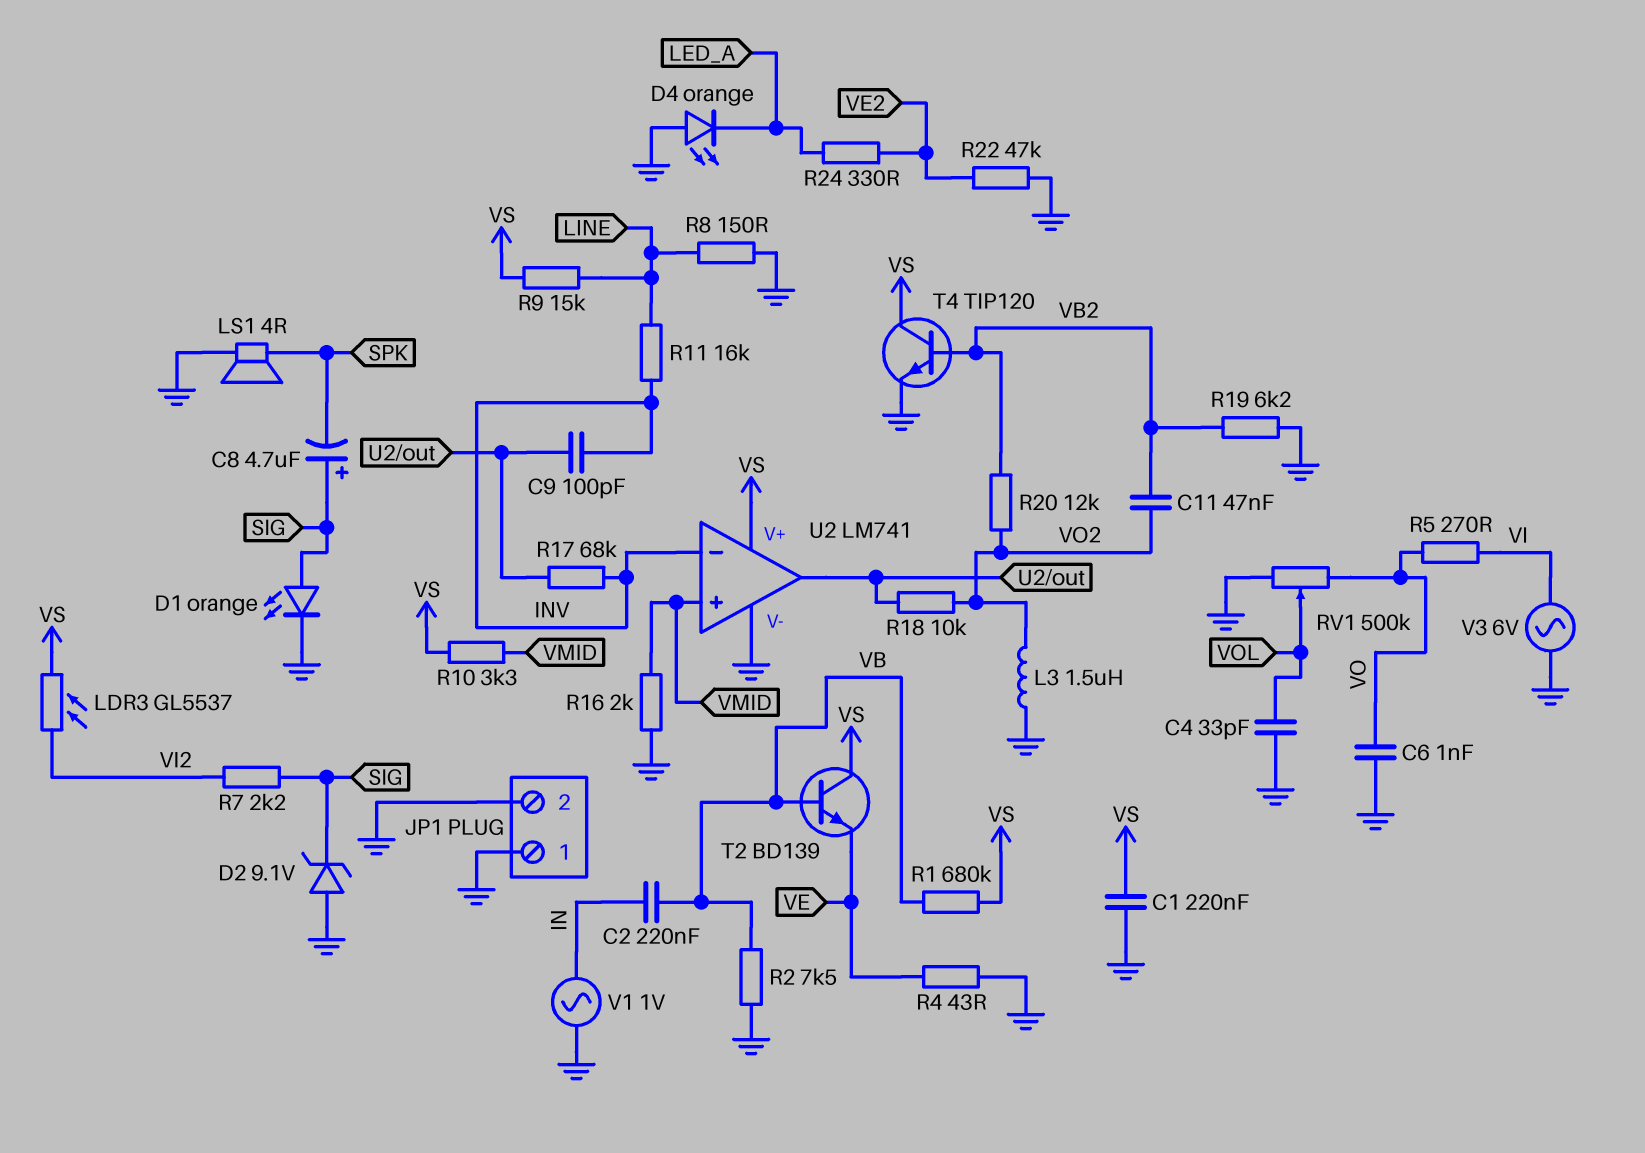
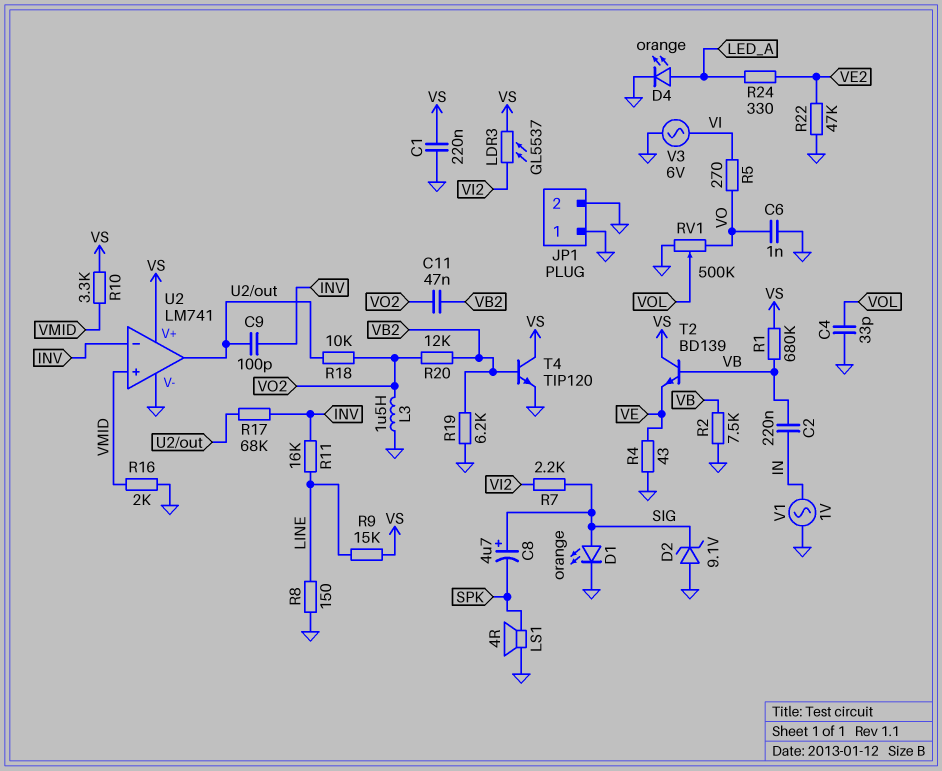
D4: LED orange (A GND, K LED_A) -> LED orange (A LED_A, K GND)

